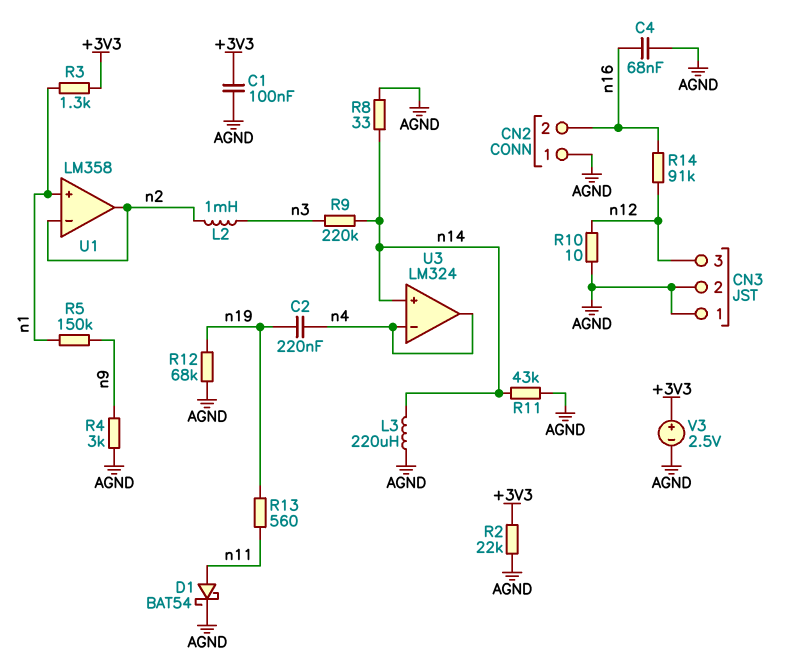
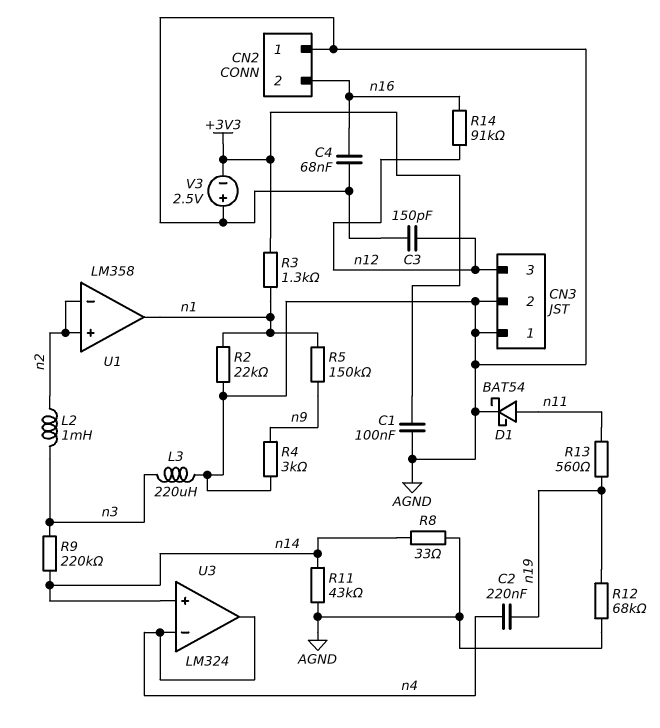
C3: none -> 150pF (AGND, n12)
L3: 220uH (AGND, n14) -> 220uH (AGND, n3)
R2: 22k (+3V3, AGND) -> 22k (AGND, n1)
R10: 10 (AGND, n12) -> none
U1 pin in+: n1 -> n2
U1 pin out: n2 -> n1
V3: 2.5V (plus +3V3, minus AGND) -> 2.5V (plus AGND, minus +3V3)

